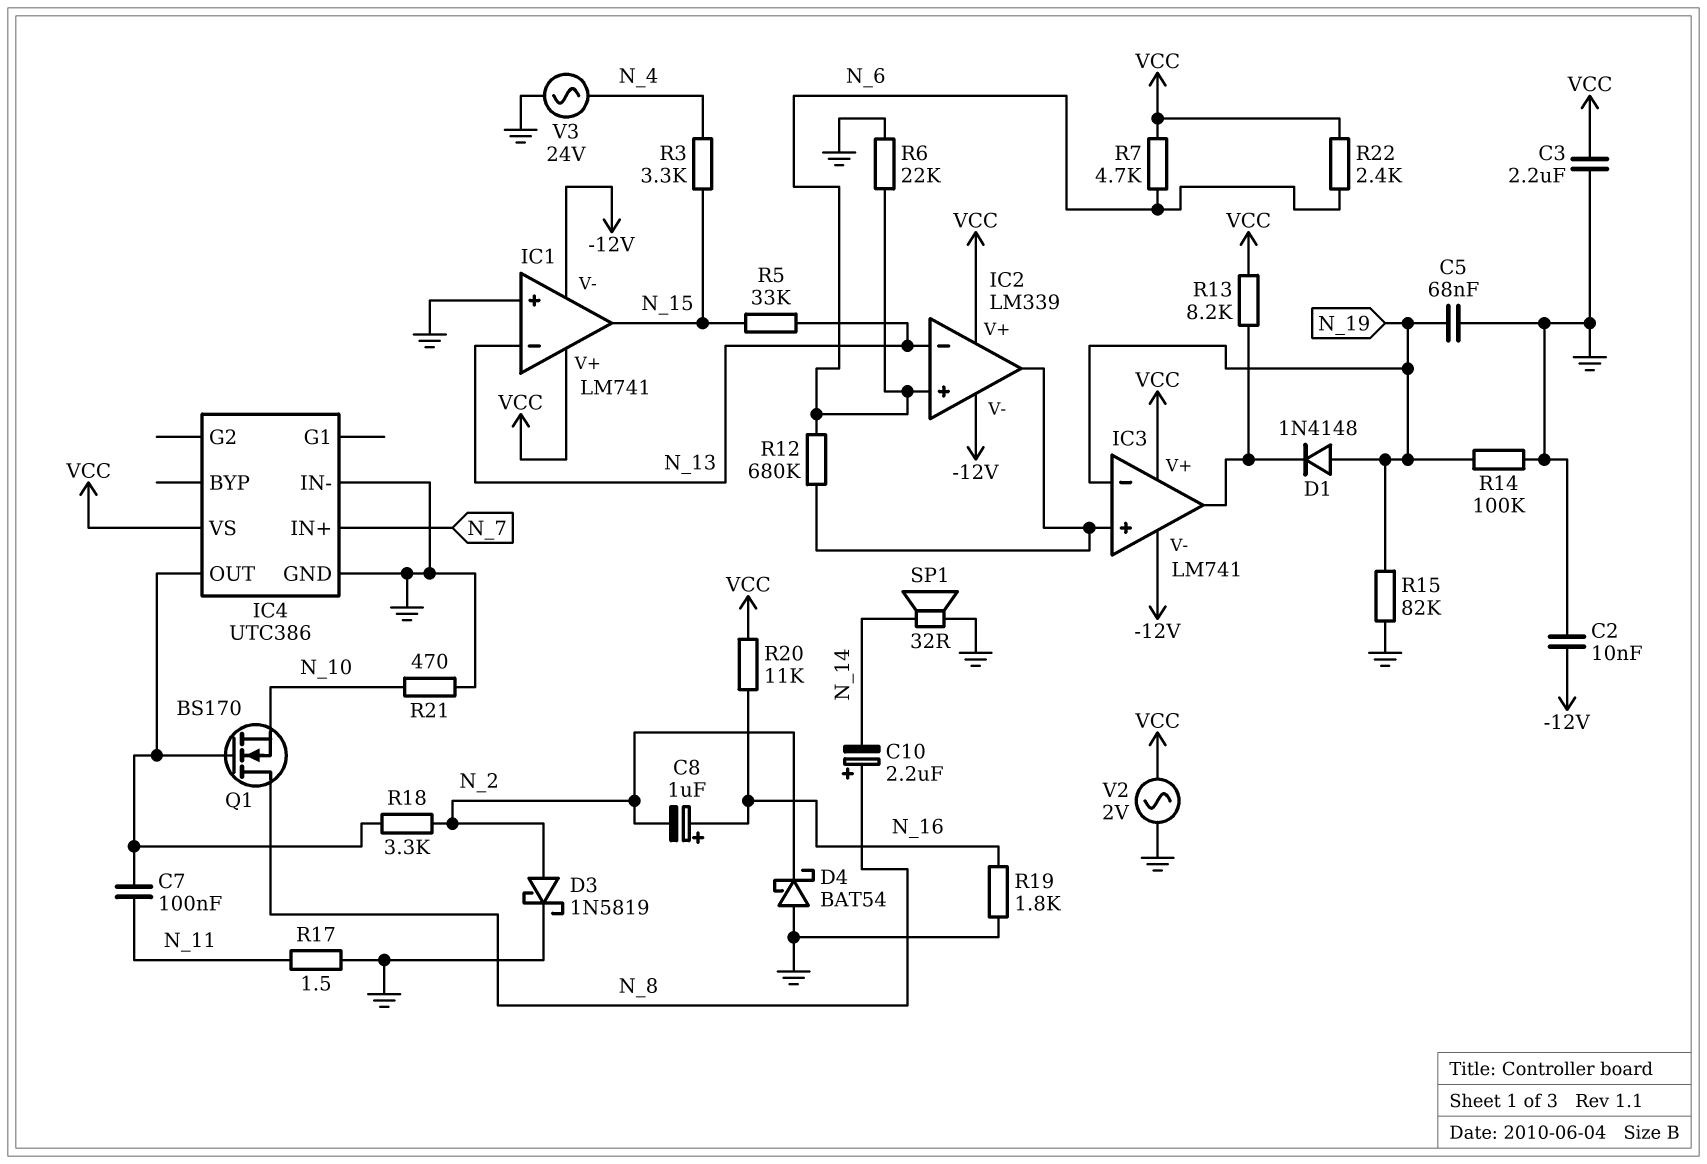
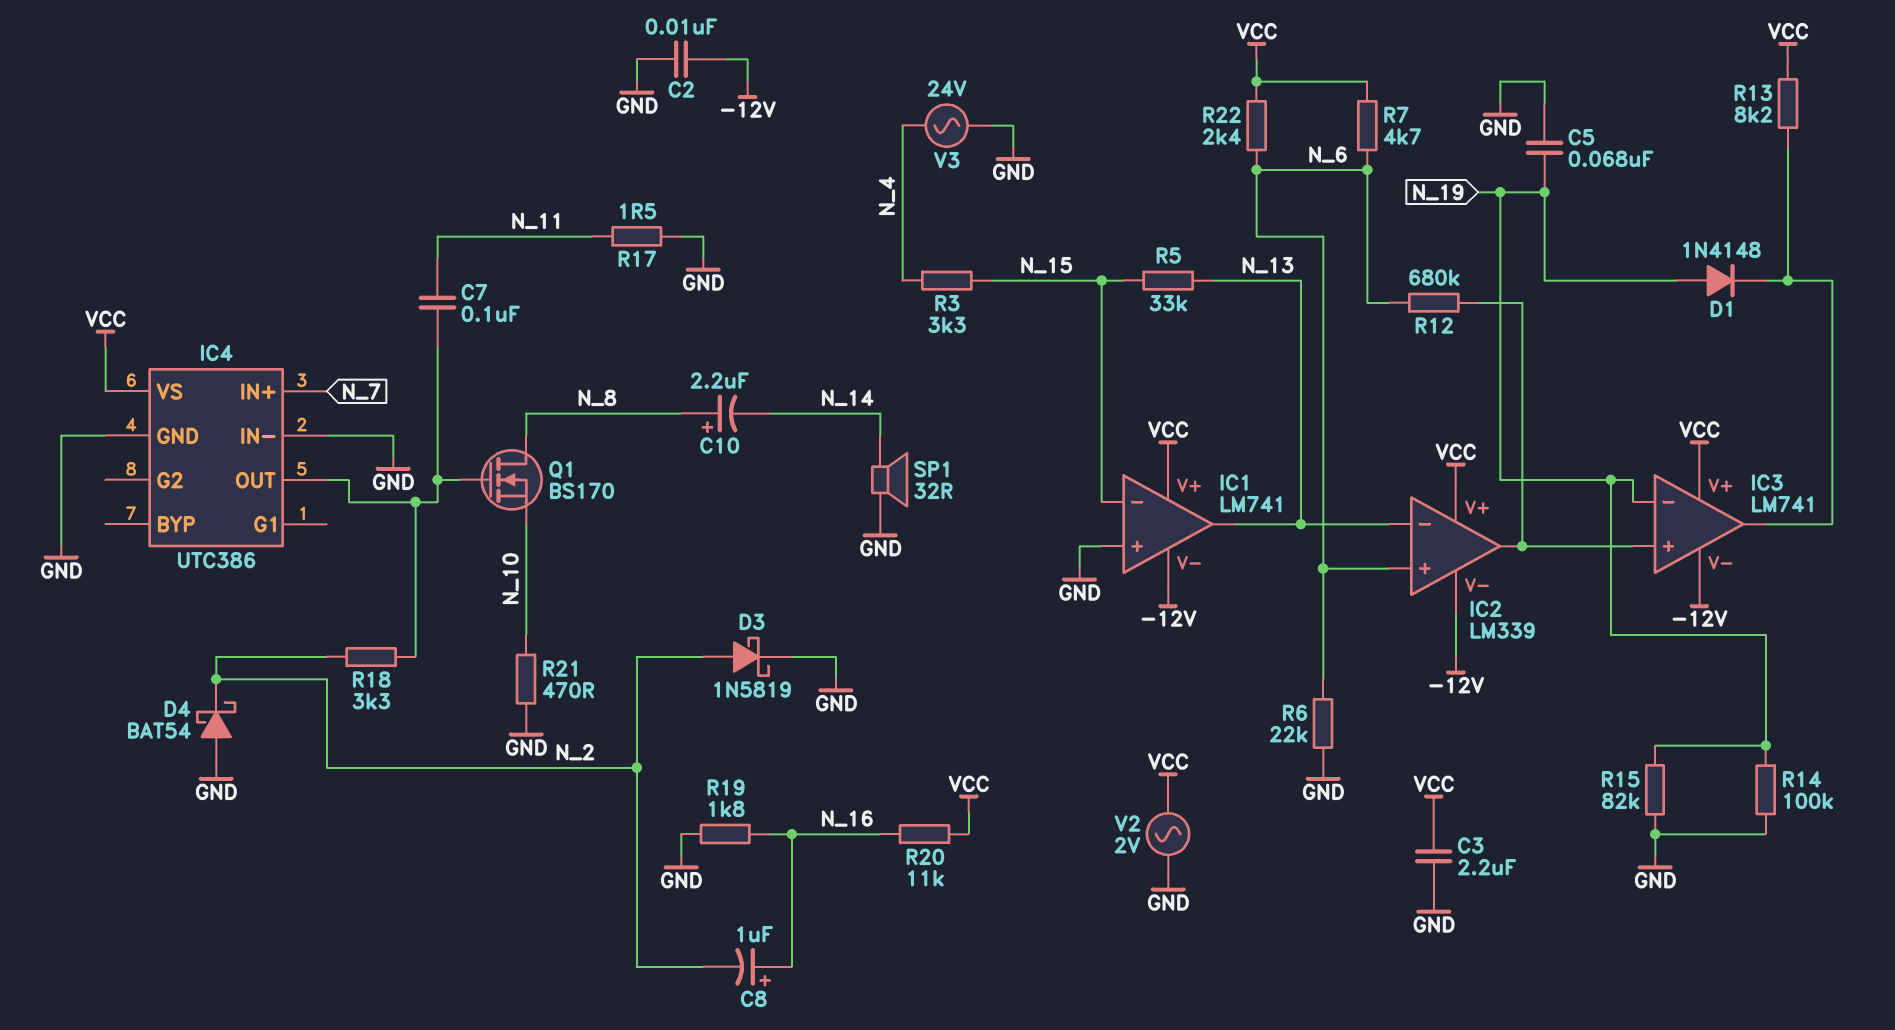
IC1 pin in-: N_13 -> N_15
IC1 pin out: N_15 -> N_13

